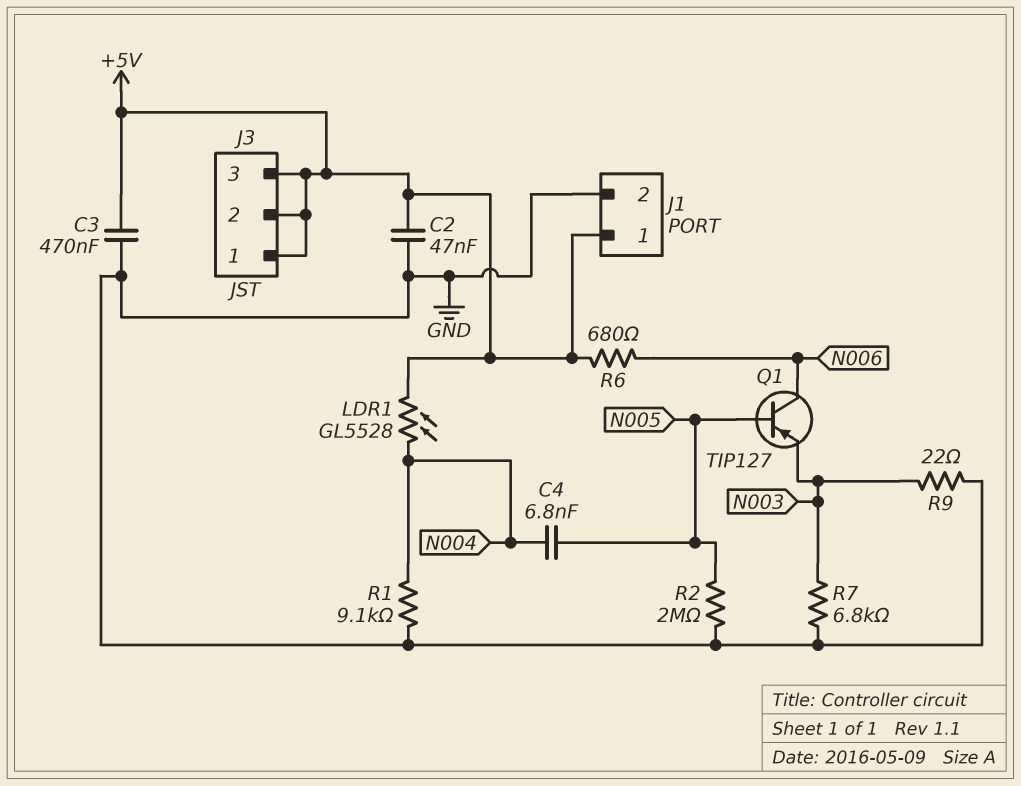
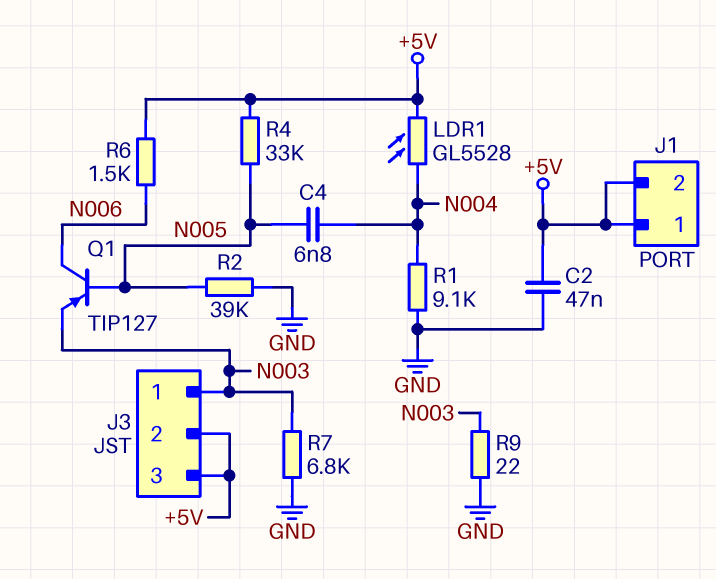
C3: 470nF (+5V, GND) -> none
J1 pin 2: GND -> +5V
J3 pin 1: +5V -> N003
R2: 2M (GND, N005) -> 39k (GND, N005)
R4: none -> 33k (+5V, N005)
R6: 680 (+5V, N006) -> 1.5k (+5V, N006)

